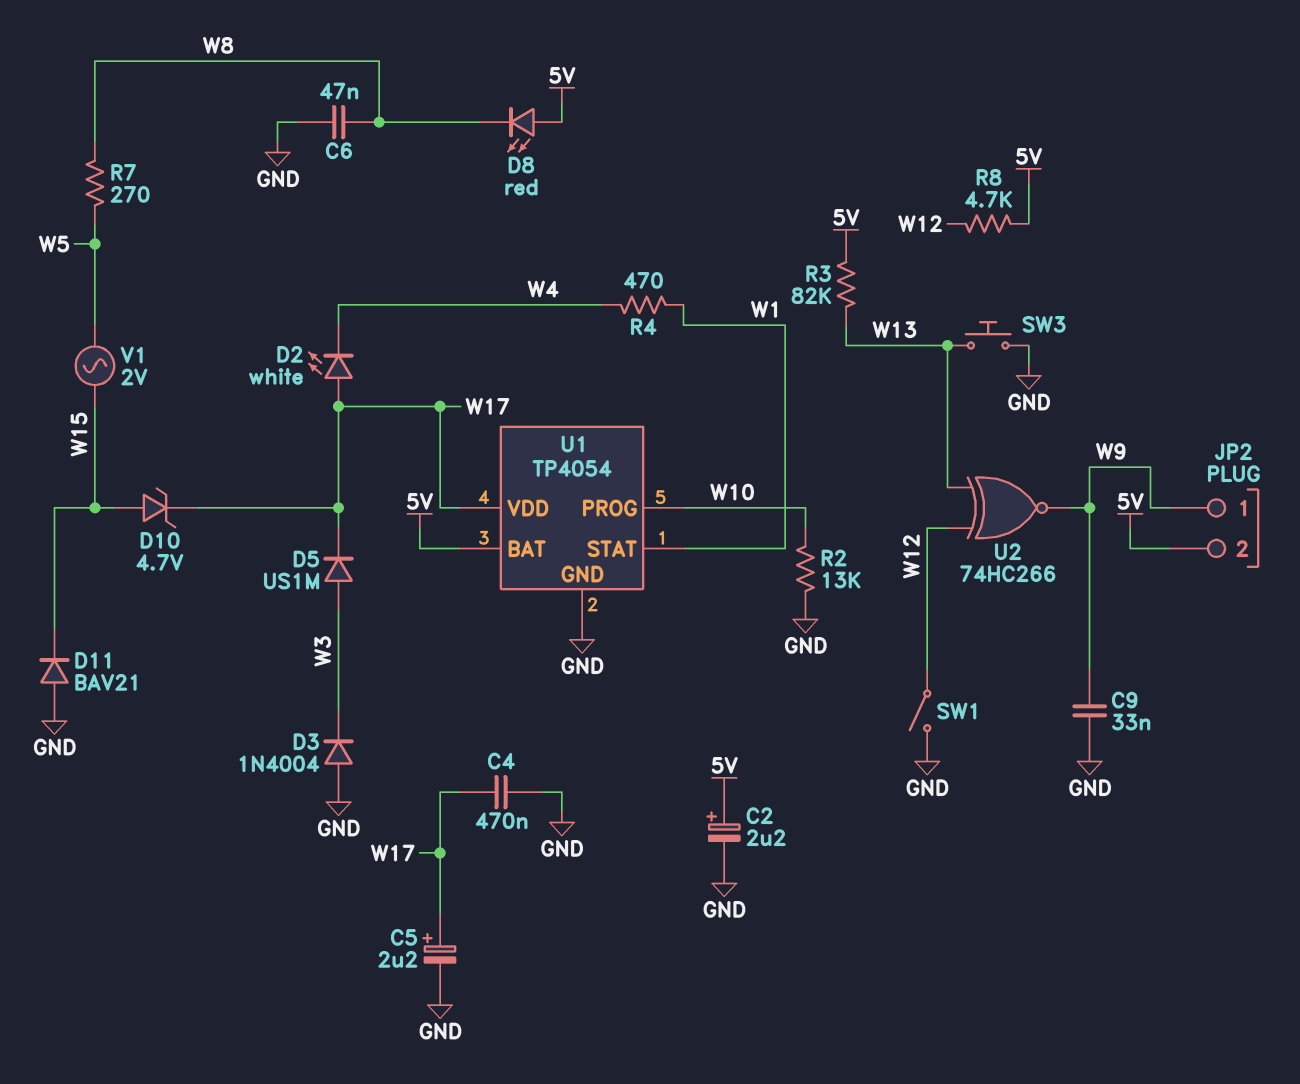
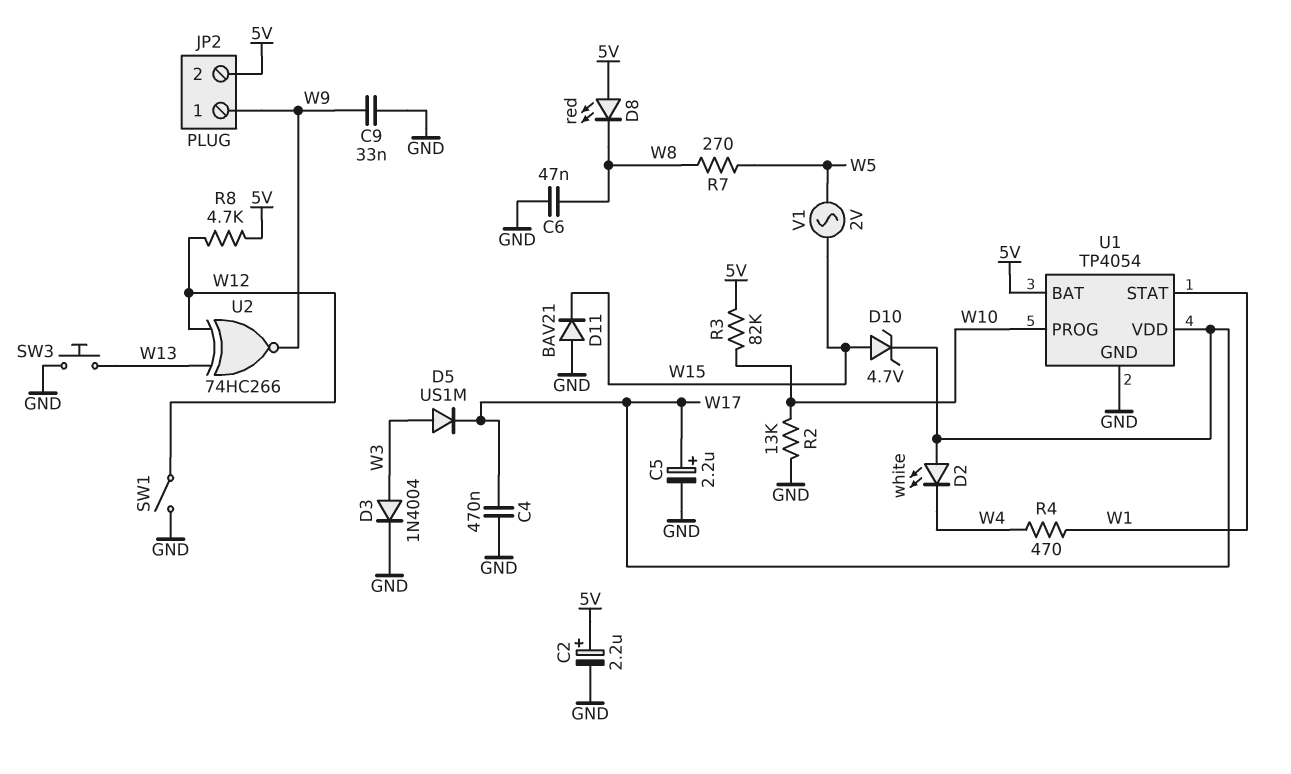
D3: diode 1N4004 (A GND, K W3) -> diode 1N4004 (A W3, K GND)
R3: 82k (5V, W13) -> 82k (5V, W10)

